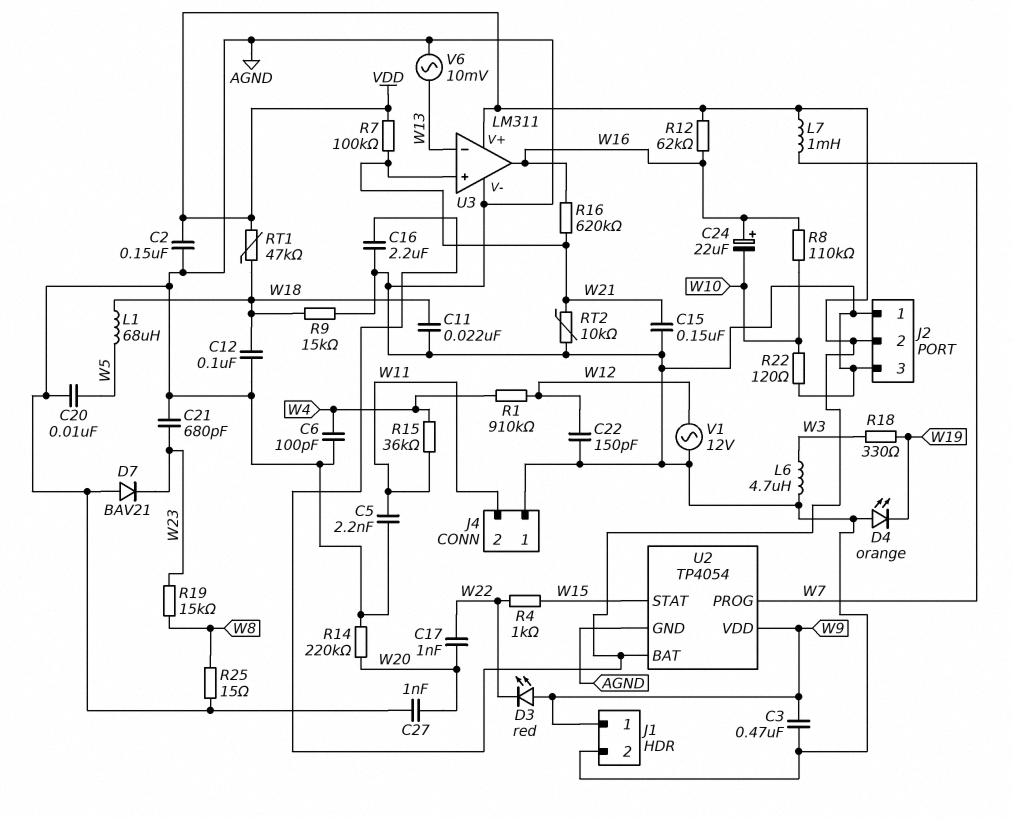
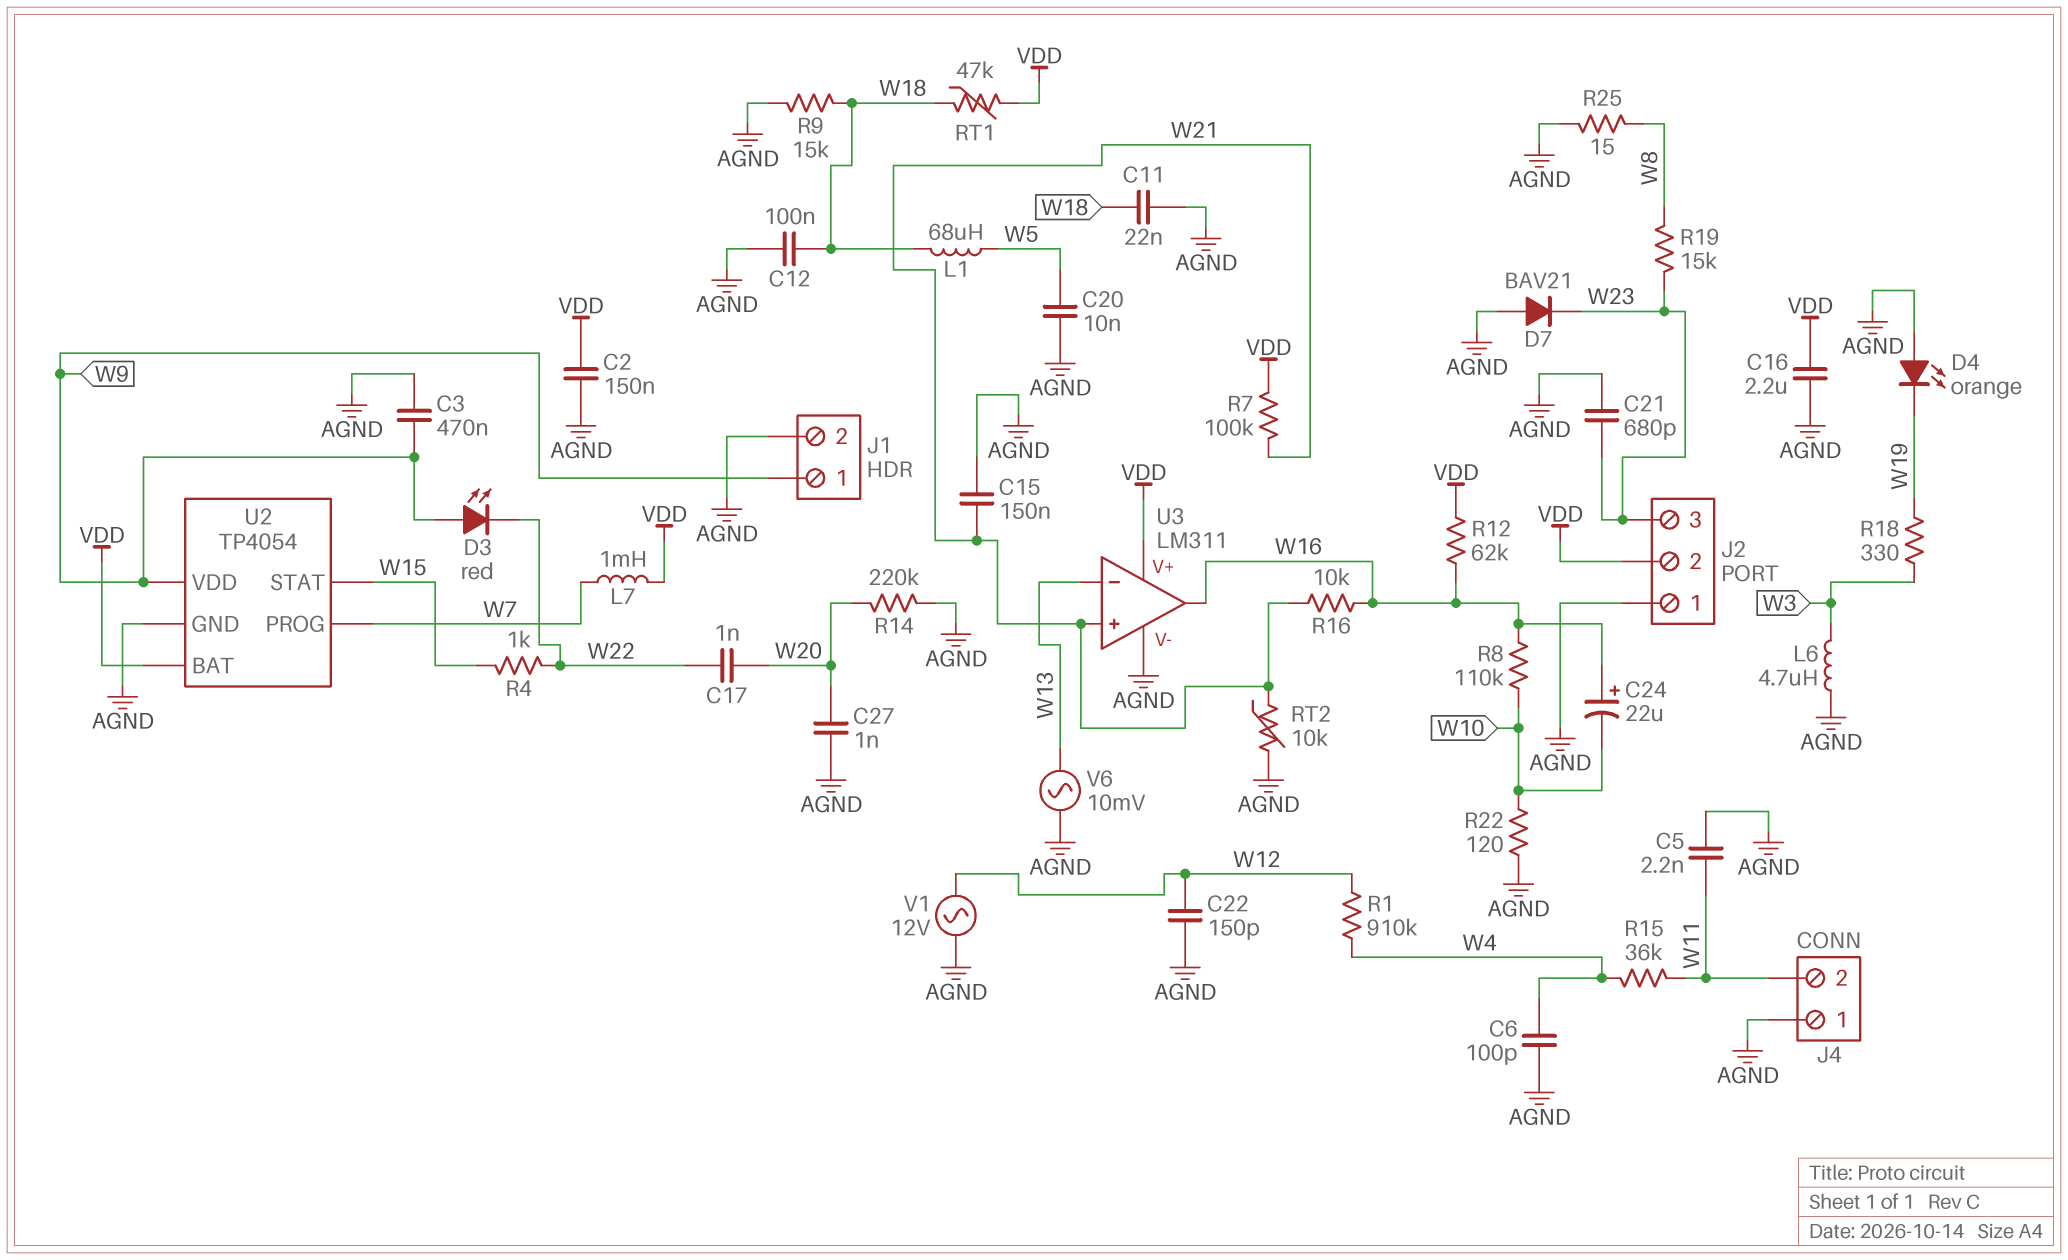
J2 pin 3: AGND -> W23
R16: 620k (W16, W21) -> 10k (W16, W21)

